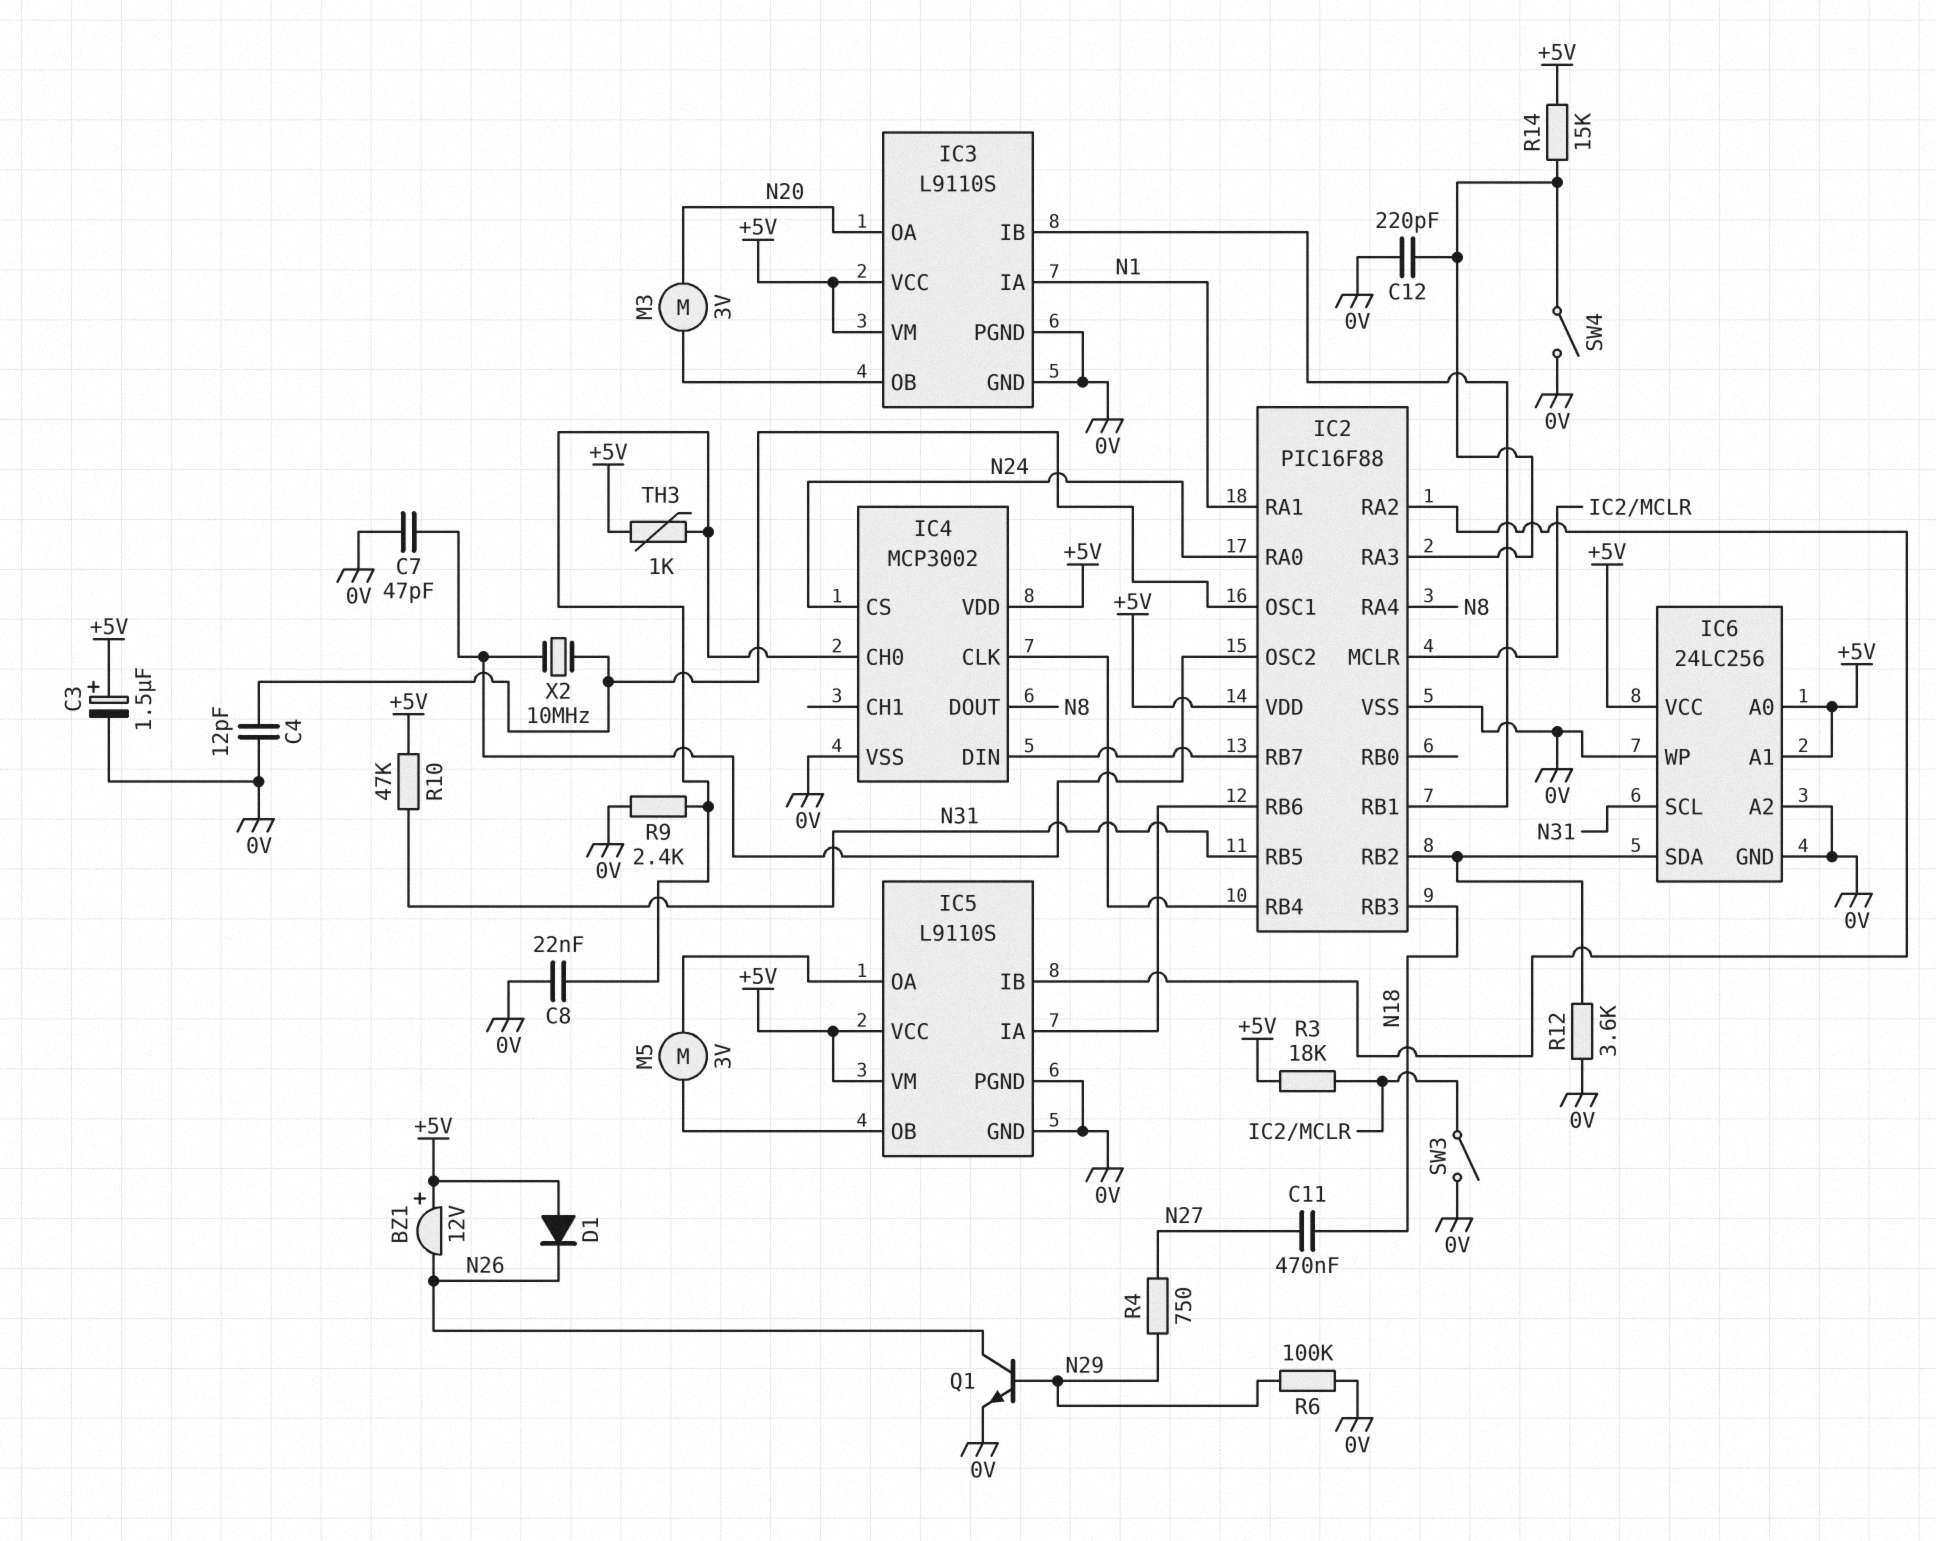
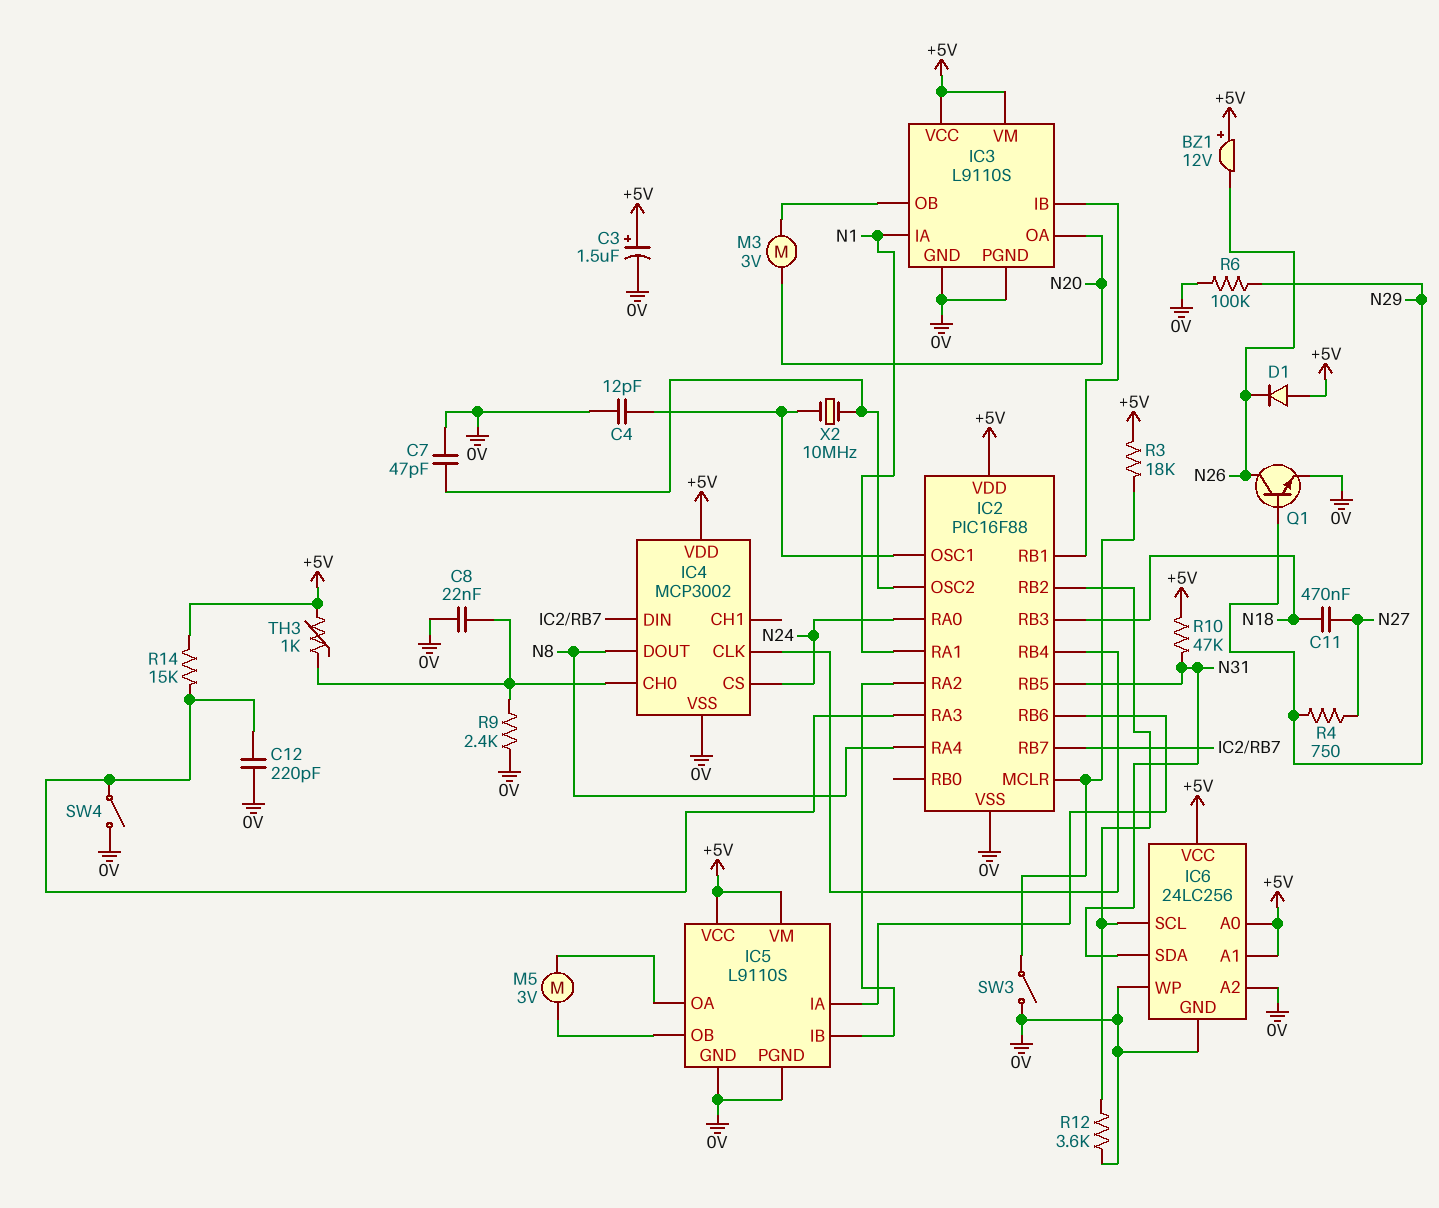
IC6 pin SCL: N31 -> IC2/RB2
IC6 pin SDA: IC2/RB2 -> N31

